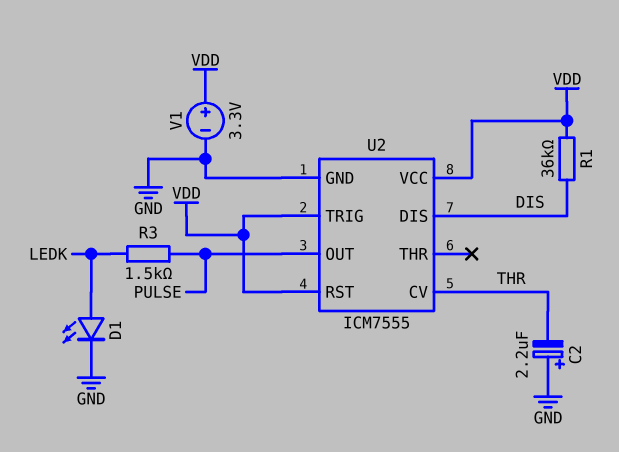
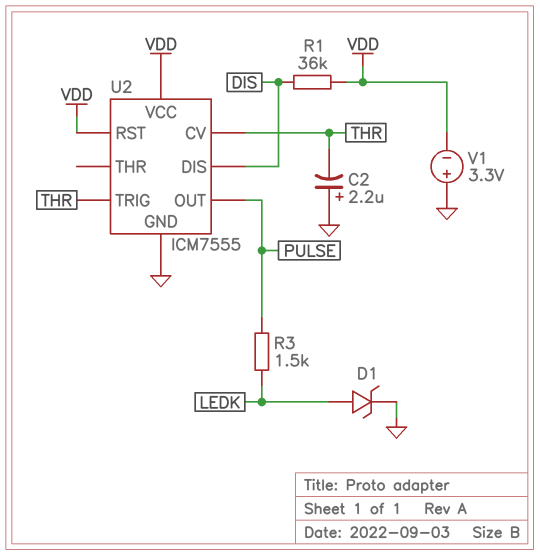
D1: LED (A LEDK, K GND) -> zener (A LEDK, K GND)
U2 pin TRIG: VDD -> THR
V1: 3.3V (plus VDD, minus GND) -> 3.3V (plus GND, minus VDD)

